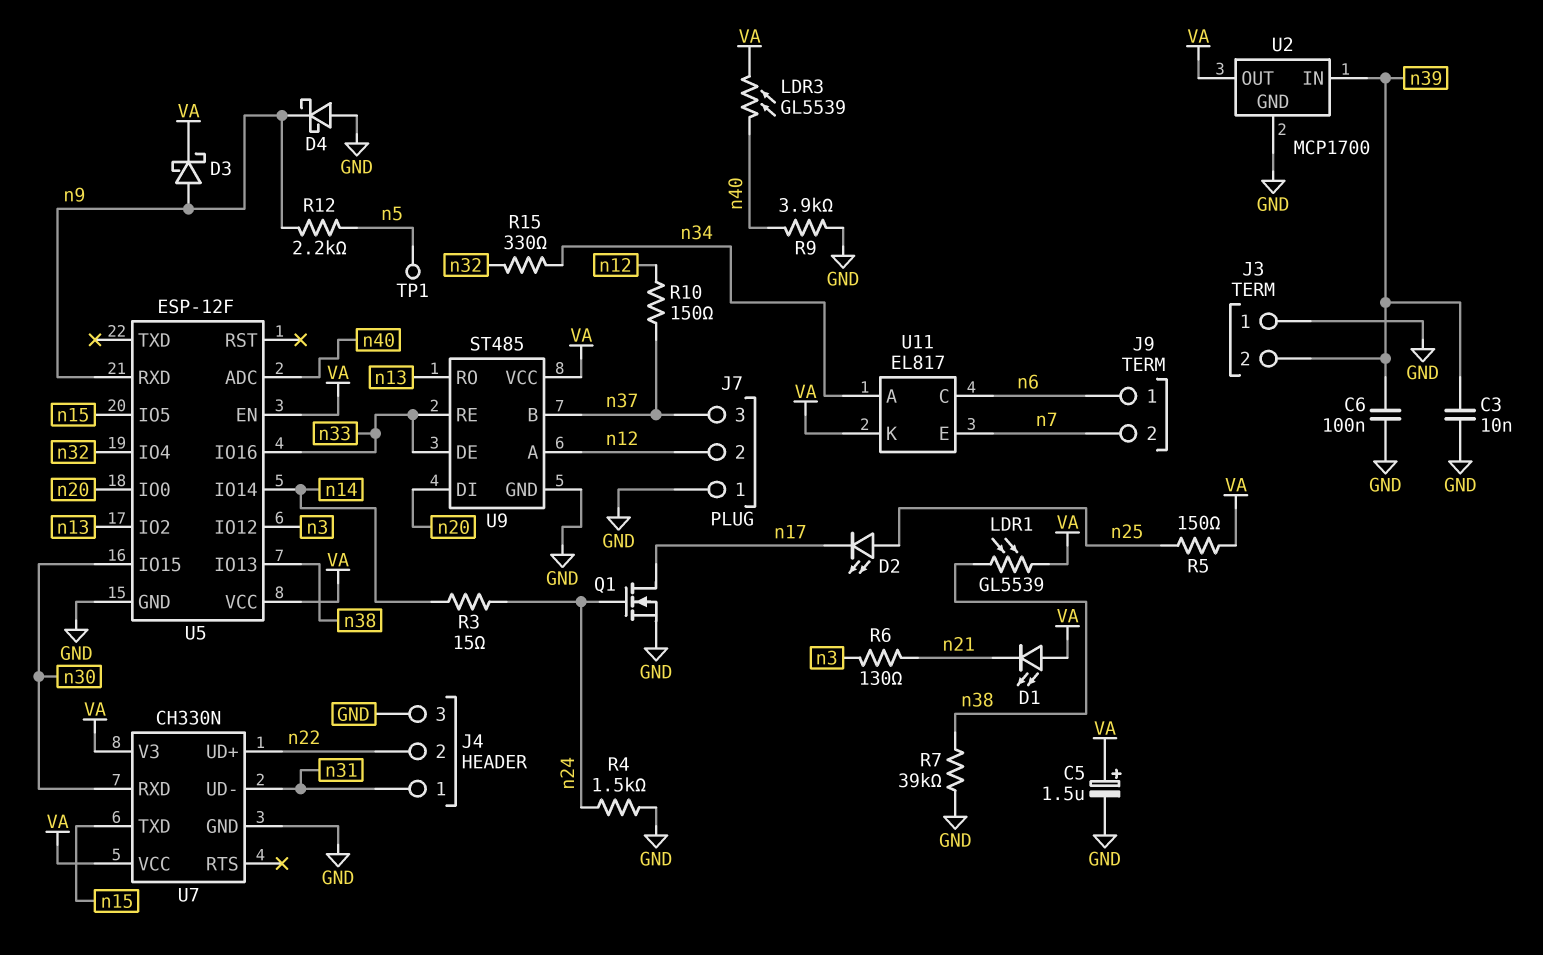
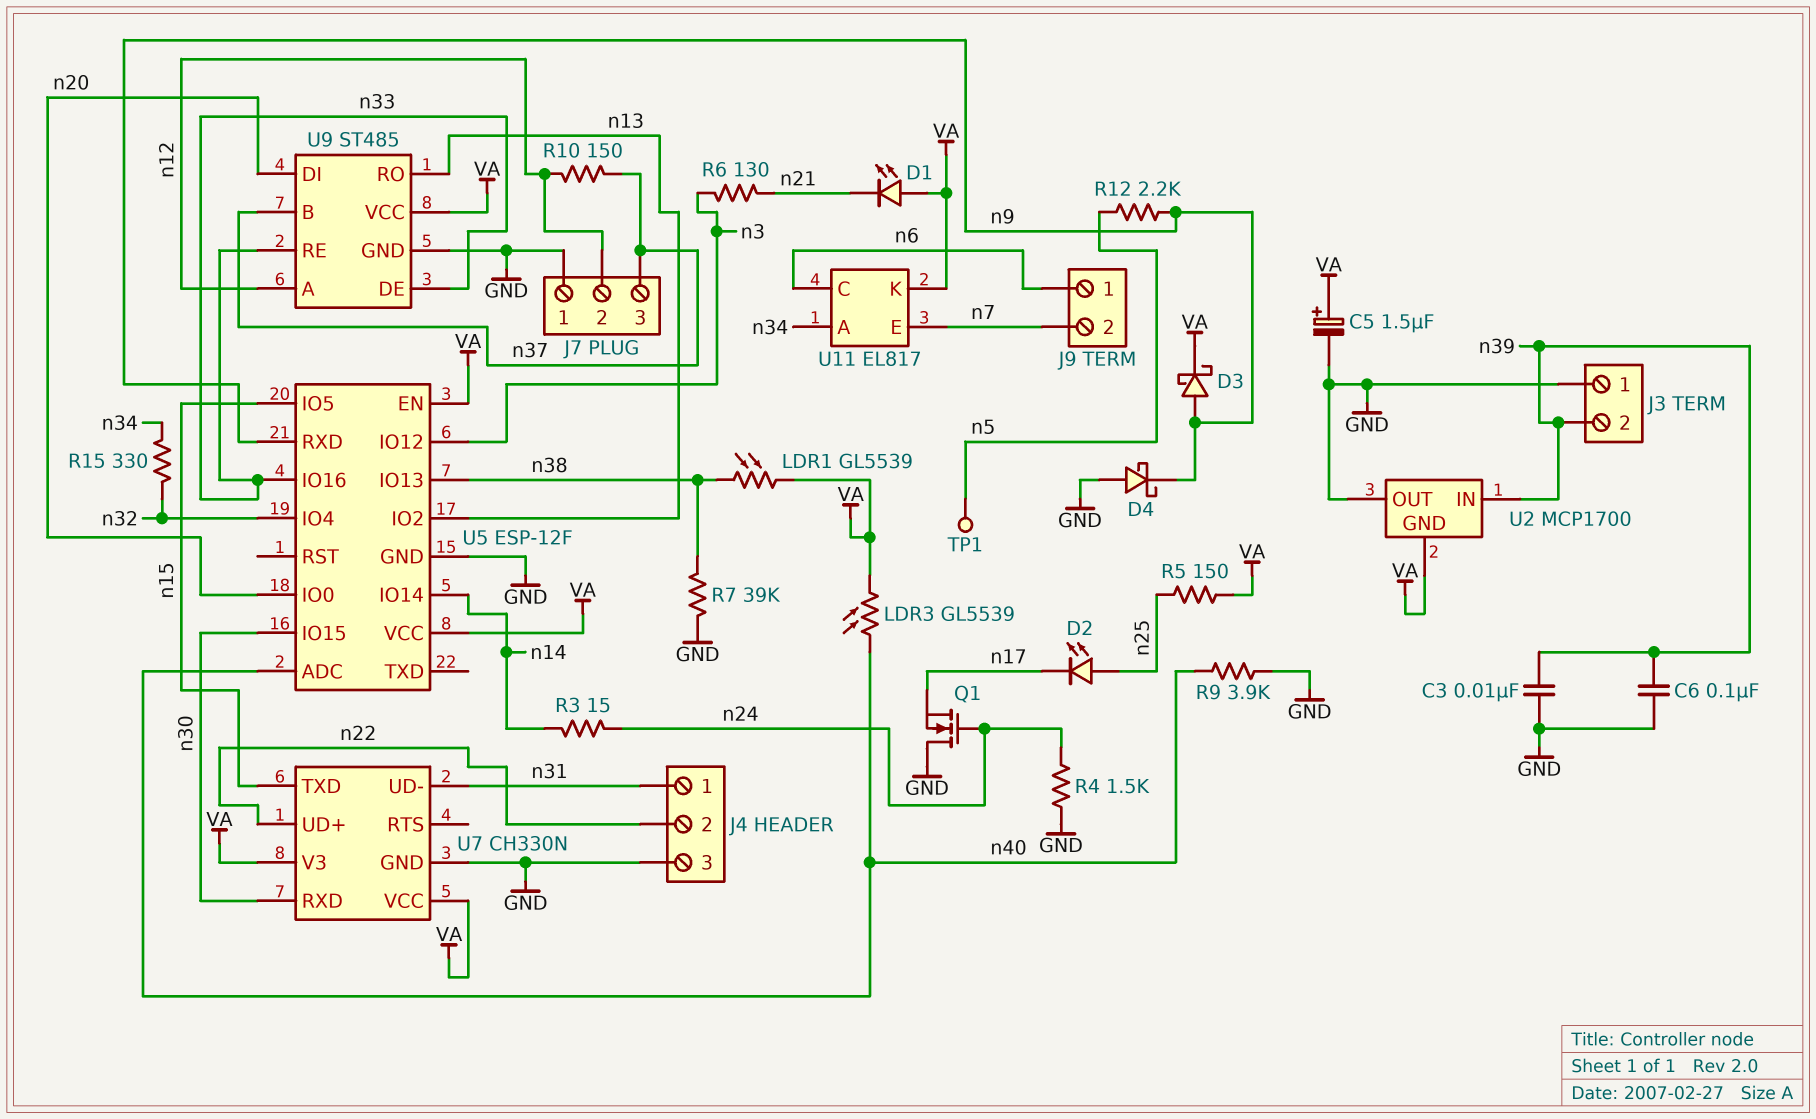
Q1: NMOS (G n24, D n17, S GND) -> NMOS (G n24, D GND, S n17)
U2 pin GND: GND -> VA
U2 pin OUT: VA -> GND

